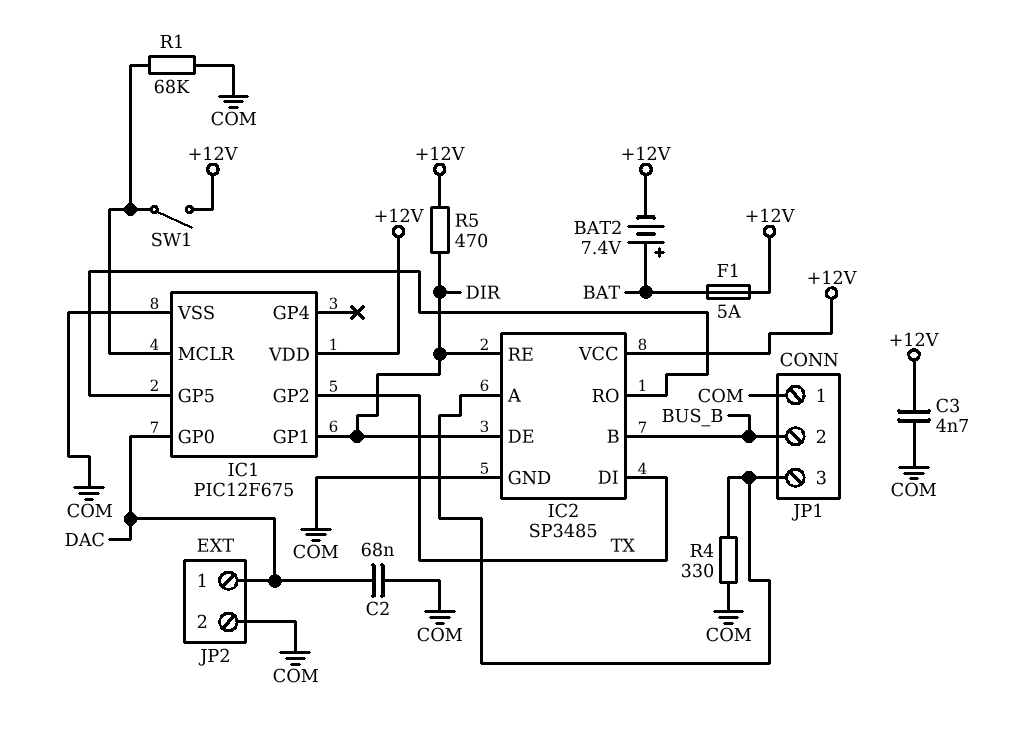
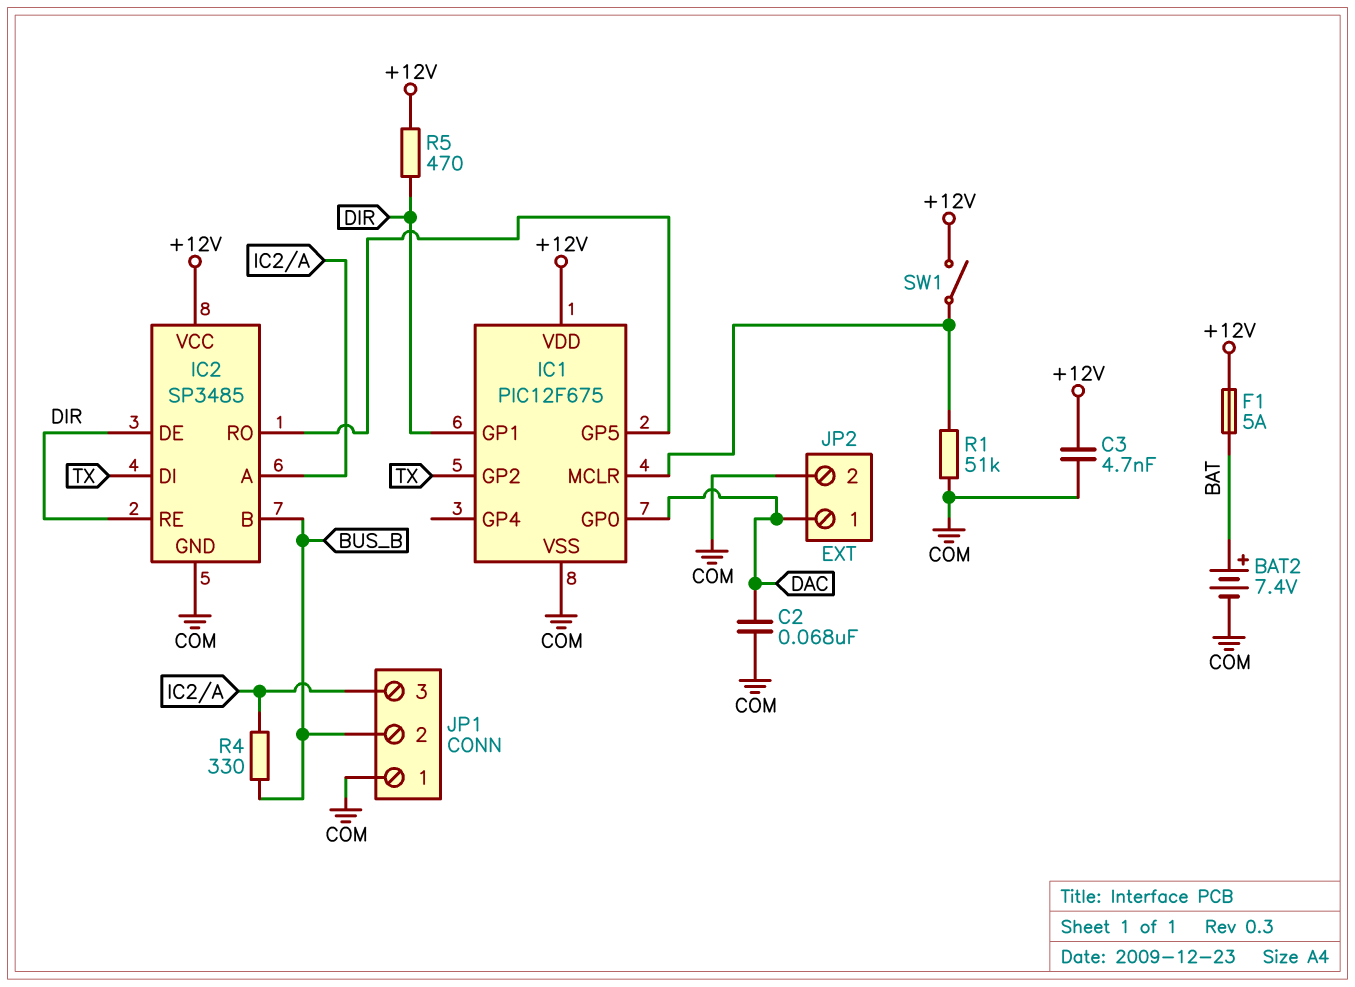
BAT2: 7.4V (plus BAT, minus +12V) -> 7.4V (plus BAT, minus COM)
R1: 68k (COM, IC1/MCLR) -> 51k (COM, IC1/MCLR)
R4: 330 (COM, IC2/A) -> 330 (BUS_B, IC2/A)

